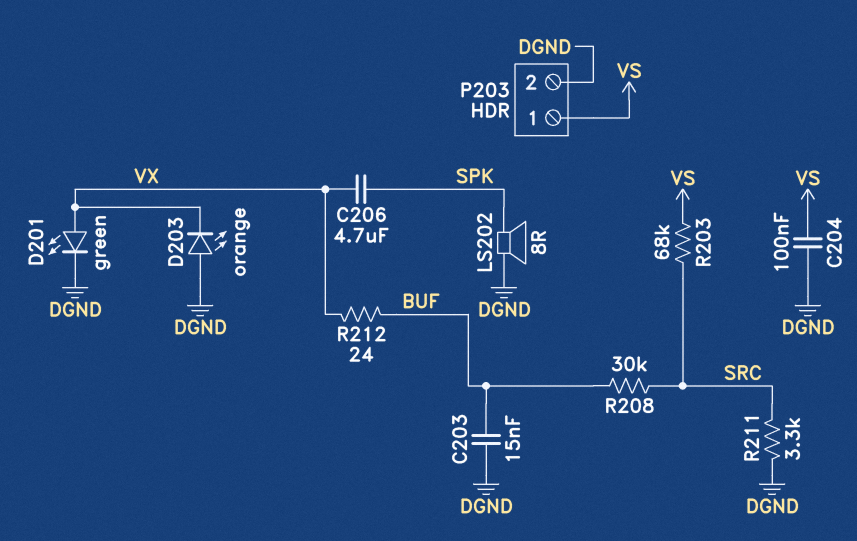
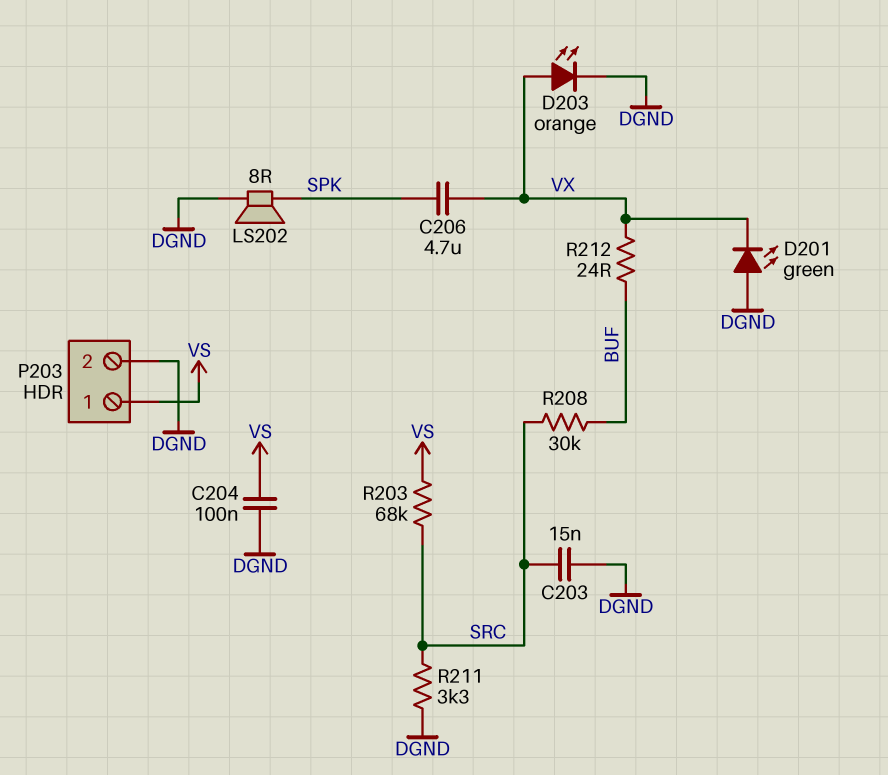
C203: 15nF (BUF, DGND) -> 15nF (DGND, SRC)
D201: LED green (A VX, K DGND) -> LED green (A DGND, K VX)
D203: LED orange (A DGND, K VX) -> LED orange (A VX, K DGND)

